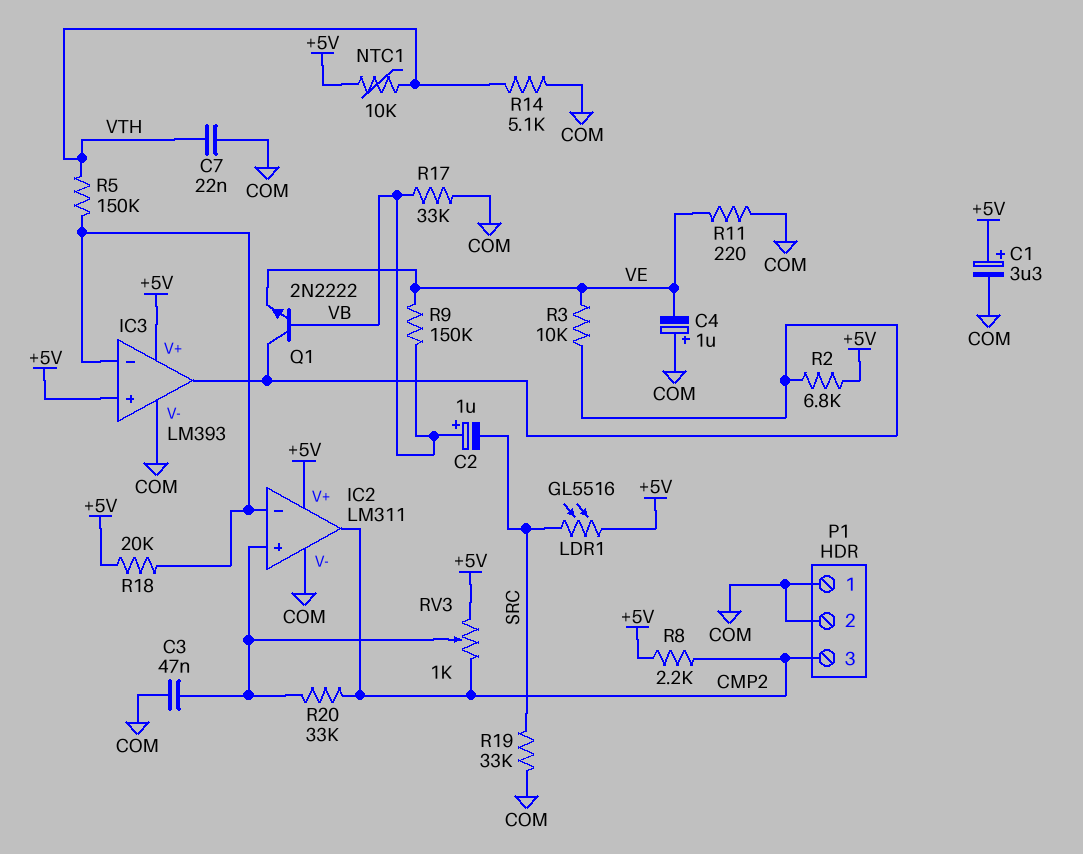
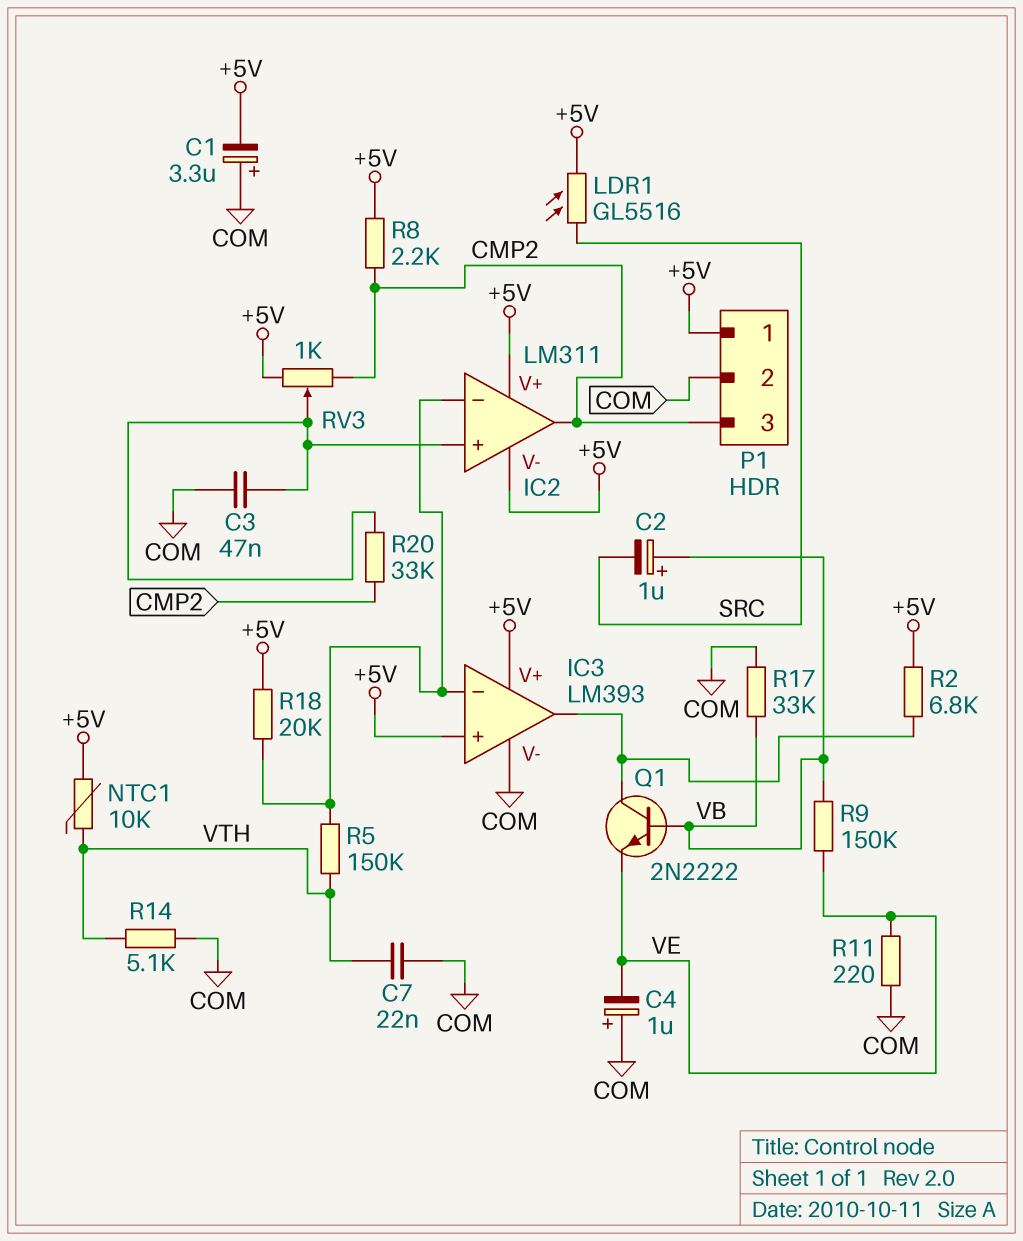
C1: 3.3uF (plus +5V, minus COM) -> 3.3uF (plus COM, minus +5V)
IC2 pin V-: COM -> +5V
P1 pin 1: COM -> +5V
R3: 10k (IC3/out, VE) -> none
R19: 33k (COM, SRC) -> none

